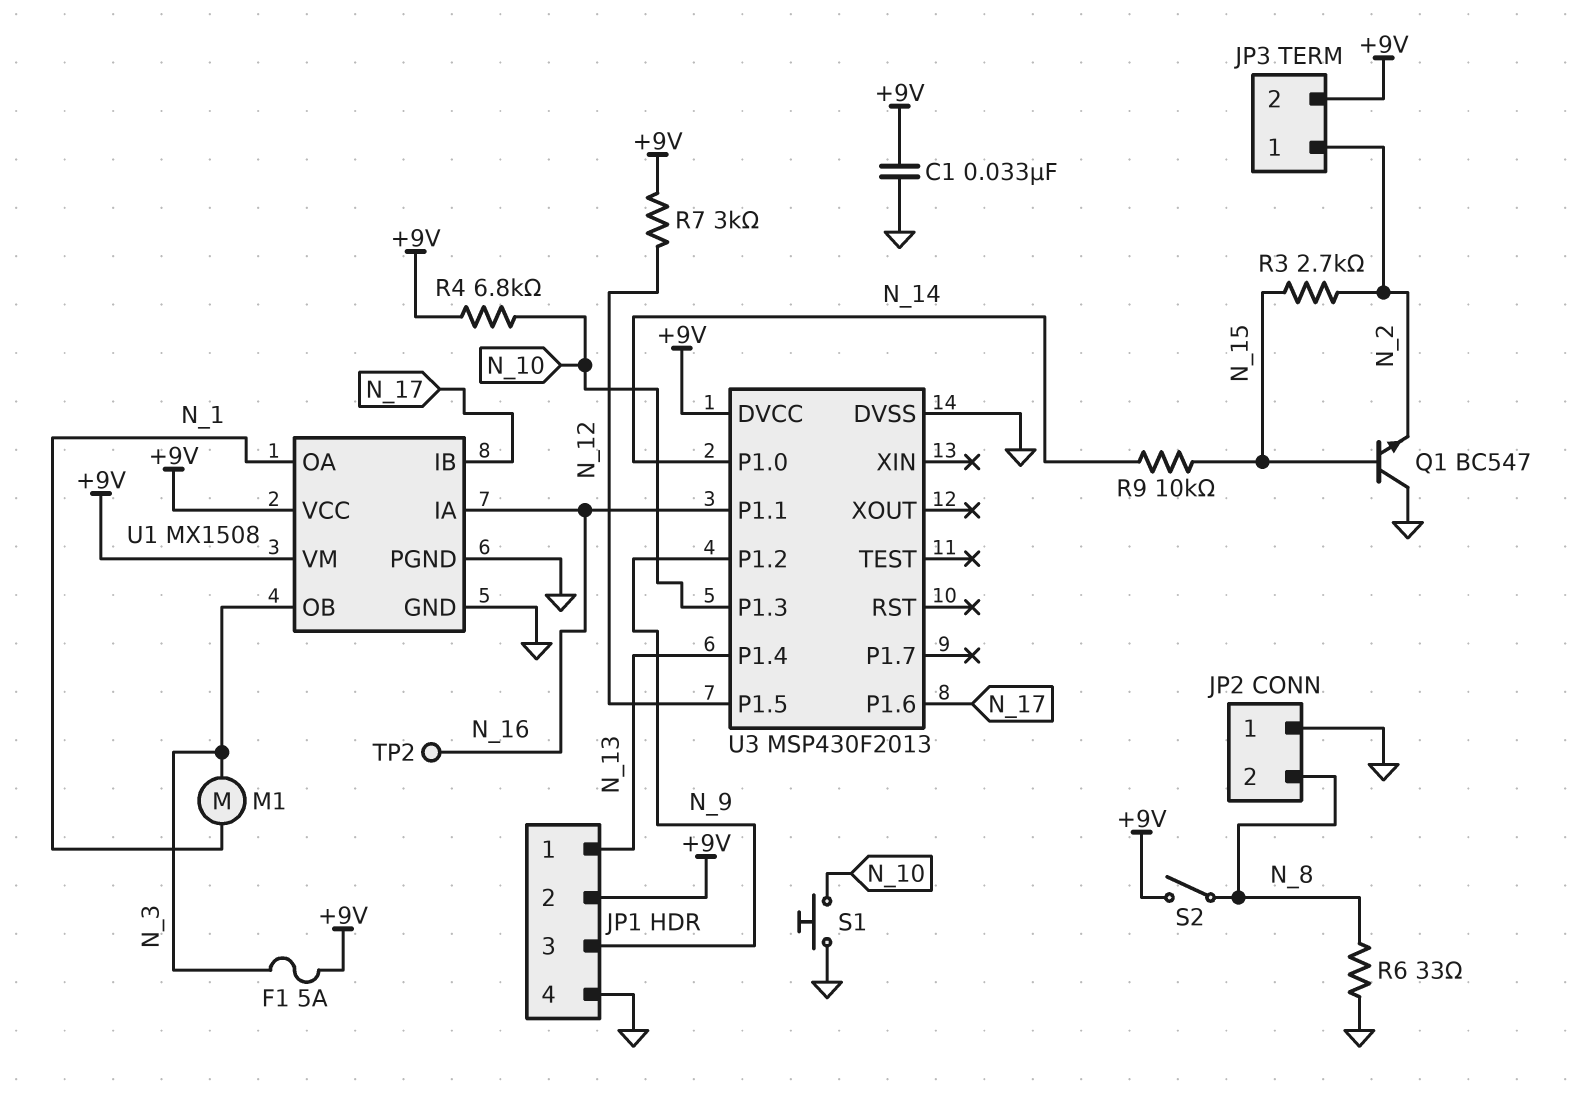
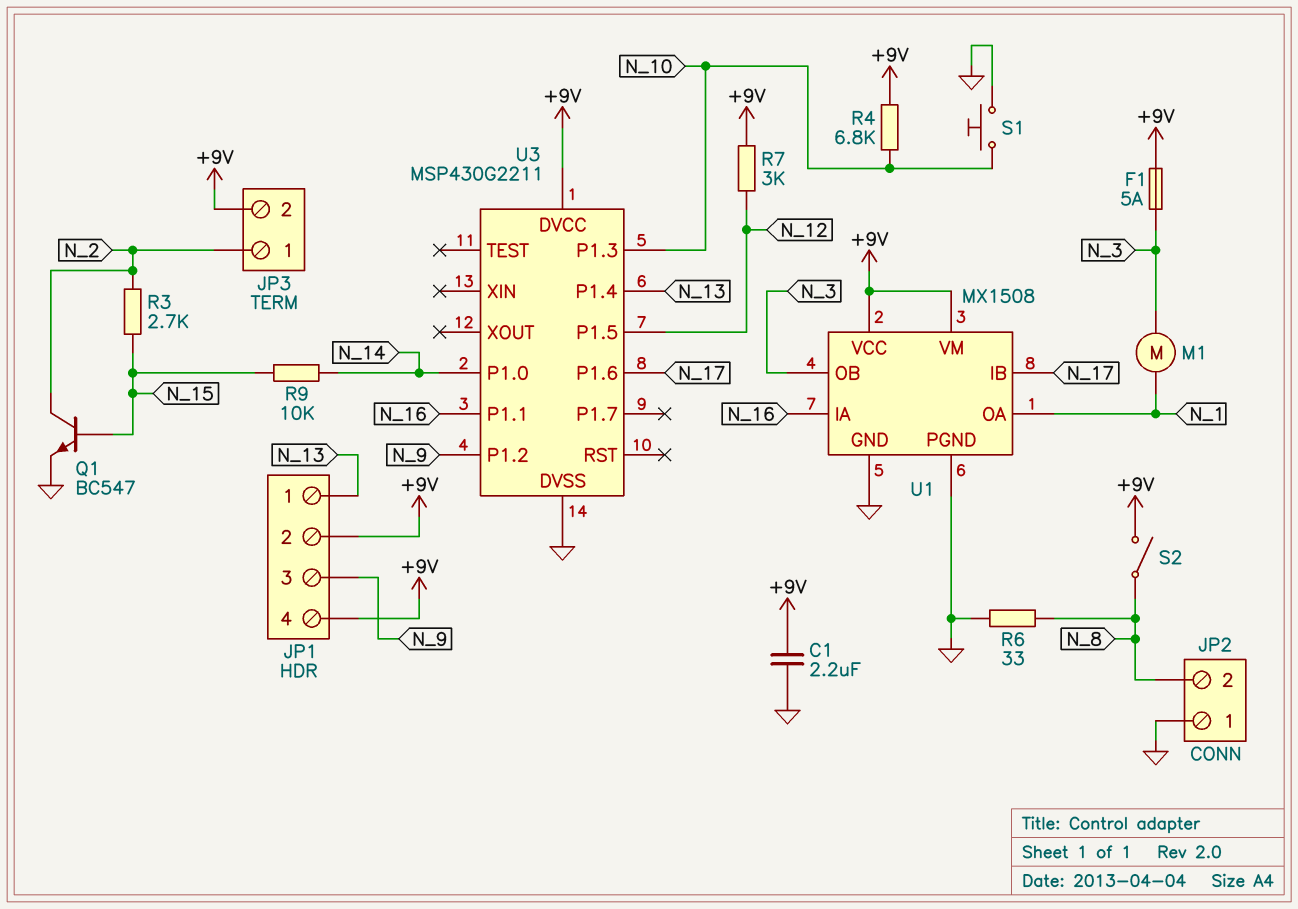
C1: 33nF (+9V, GND) -> 2.2uF (+9V, GND)
JP1 pin 4: GND -> +9V
Q1: NPN BC547 (B N_15, C GND, E N_2) -> NPN BC547 (B N_15, C N_2, E GND)
TP2: test point (N_16) -> none
U3: MSP430F2013 -> MSP430G2211

